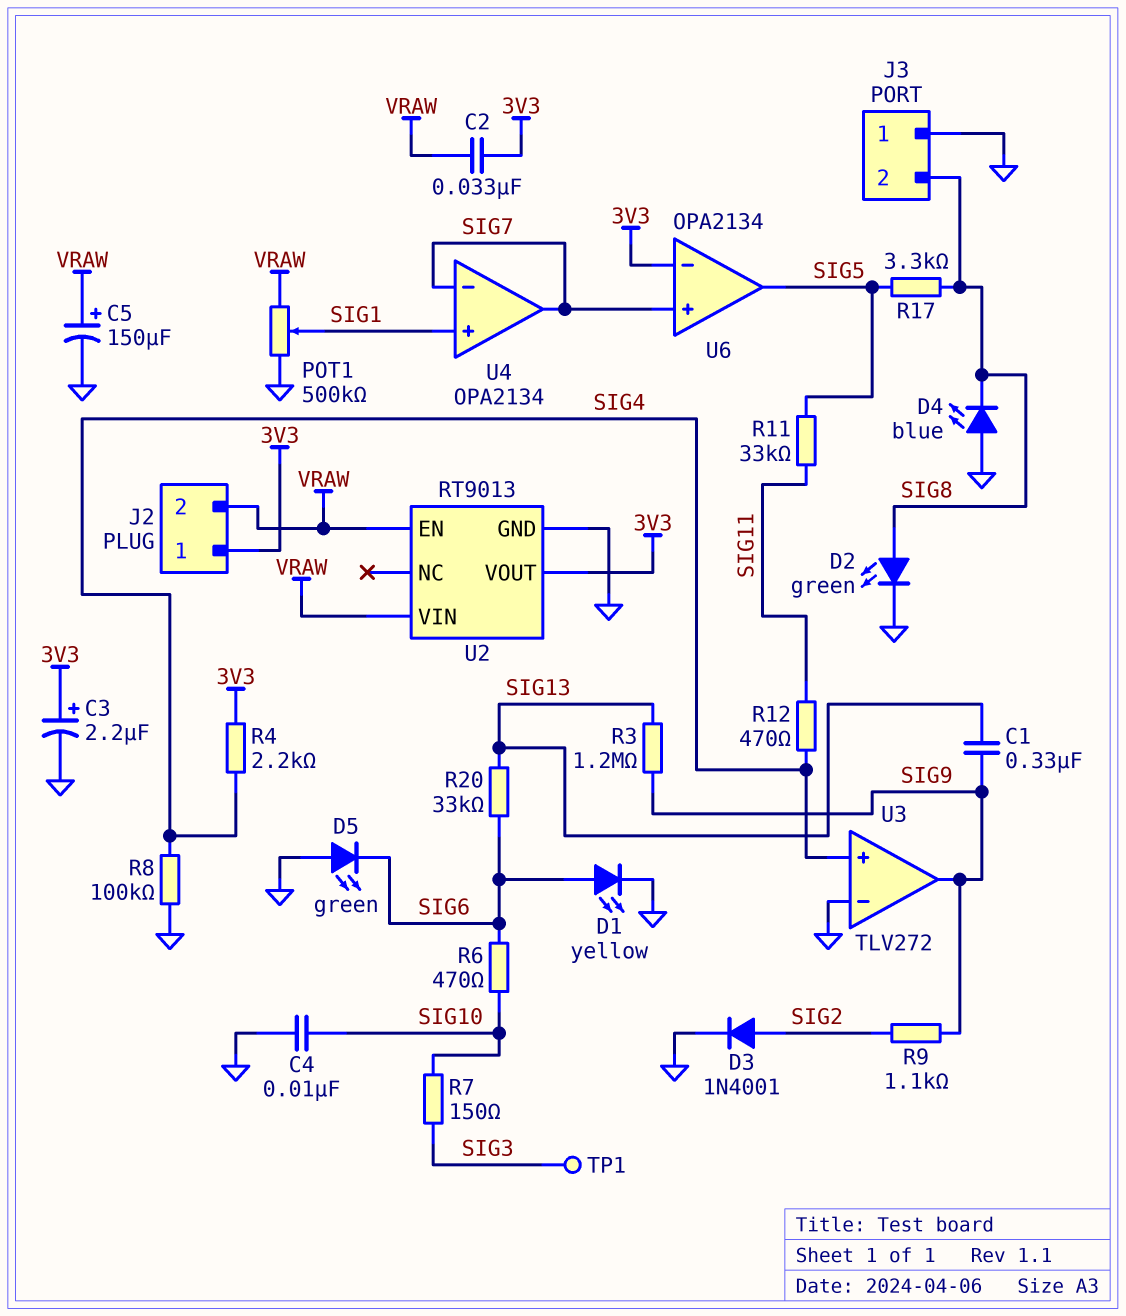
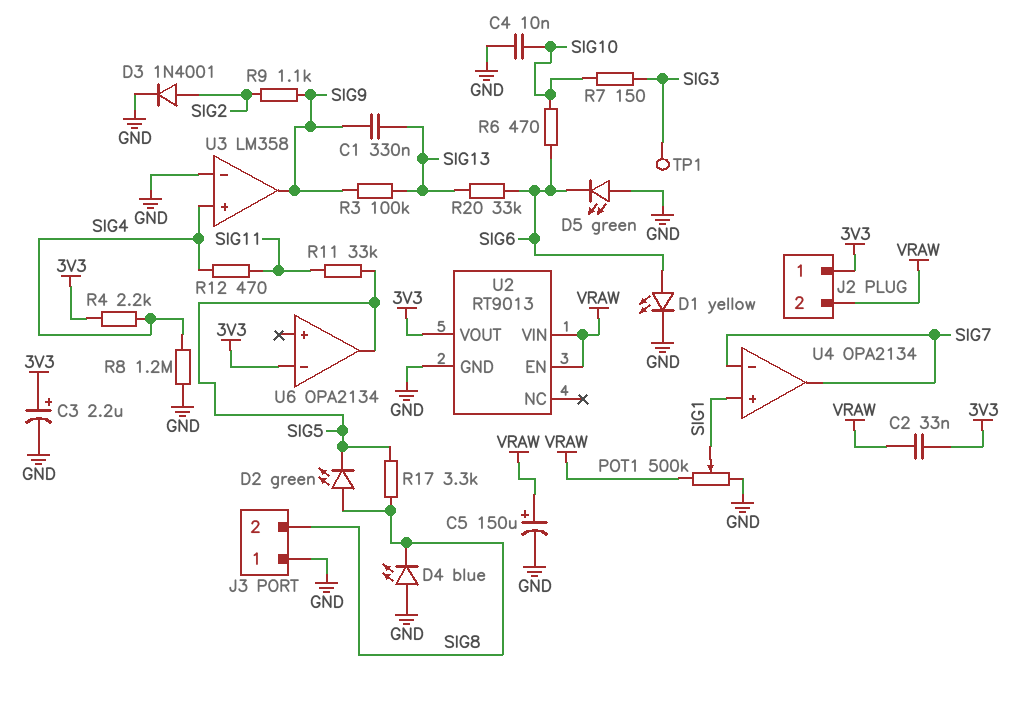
D2: LED green (A SIG8, K GND) -> LED green (A SIG8, K SIG5)
R3: 1.2M (SIG9, SIG13) -> 100k (SIG9, SIG13)
R8: 100k (GND, SIG4) -> 1.2M (GND, SIG4)
U3: TLV272 -> LM358
U6 pin in+: SIG7 -> none

